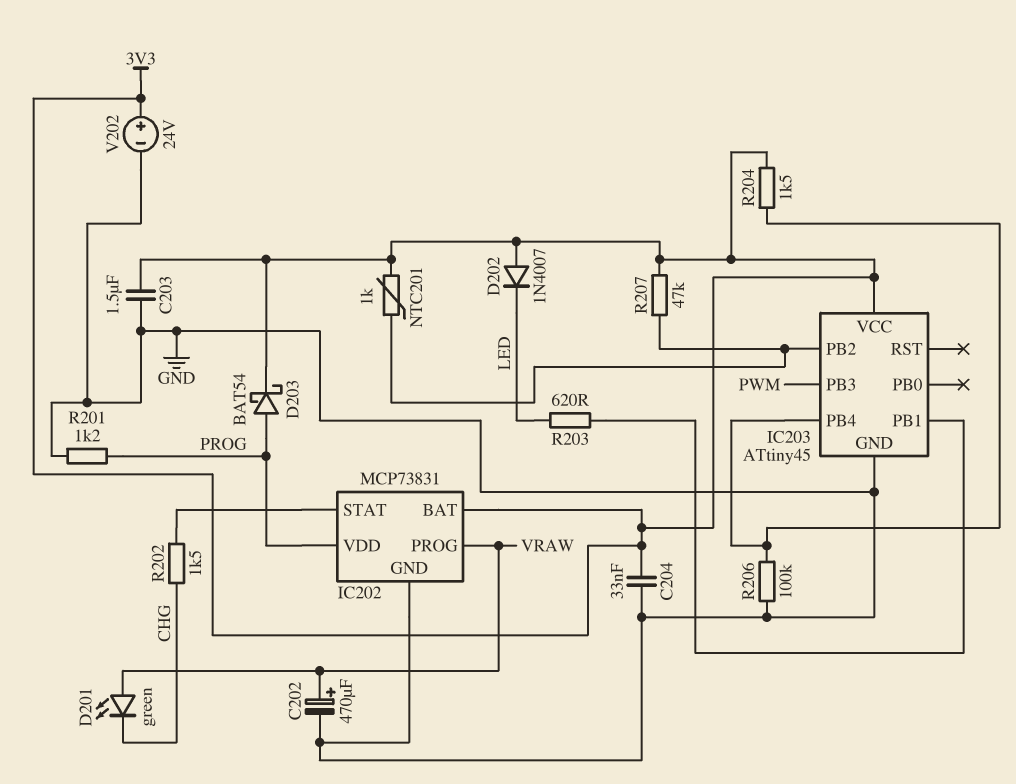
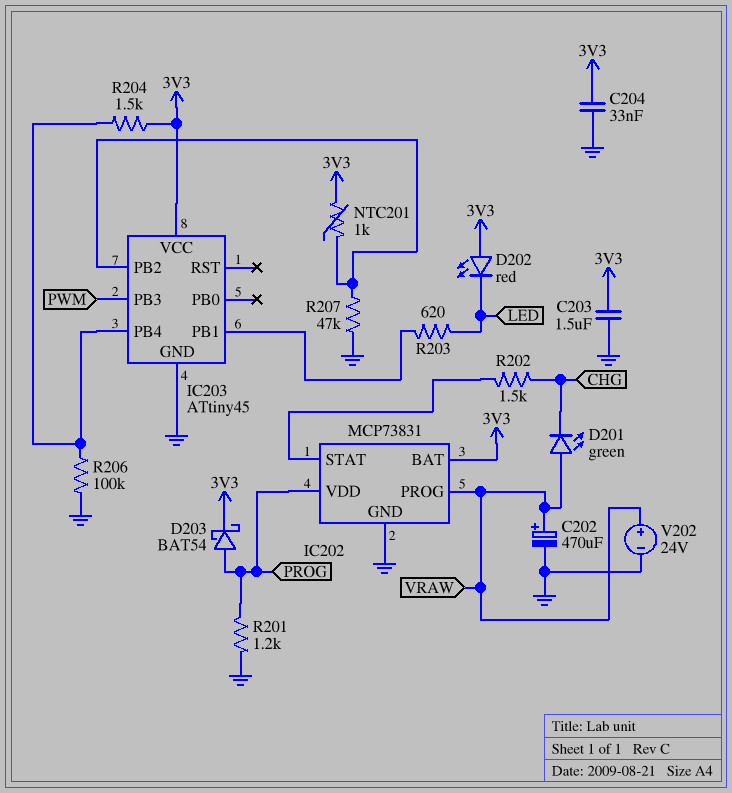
D202: diode 1N4007 (A 3V3, K LED) -> LED red (A 3V3, K LED)
R207: 47k (3V3, IC203/PB2) -> 47k (GND, IC203/PB2)
V202: 24V (plus 3V3, minus GND) -> 24V (plus VRAW, minus GND)

